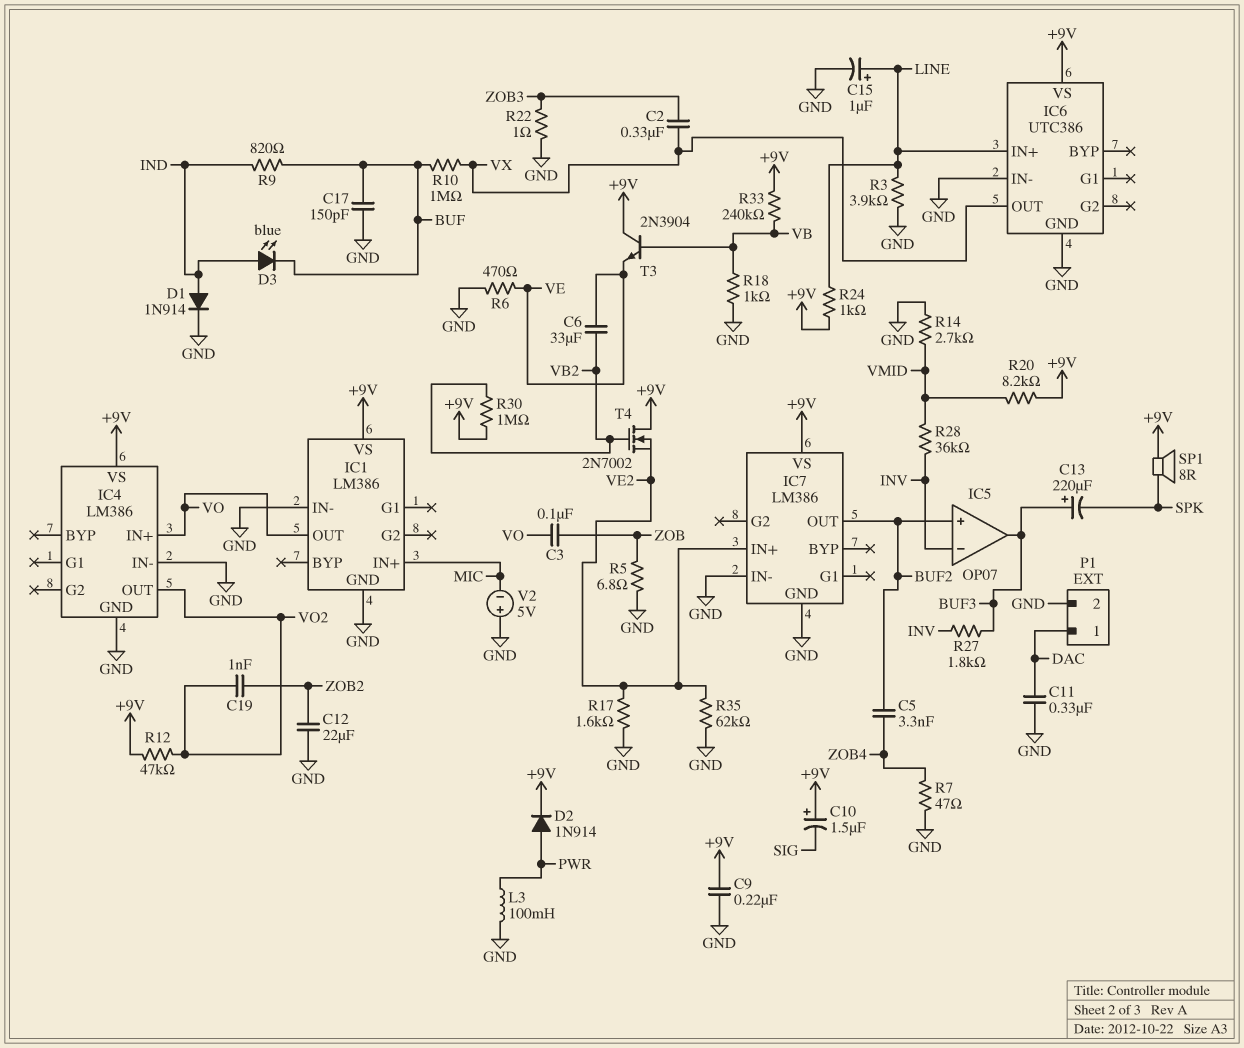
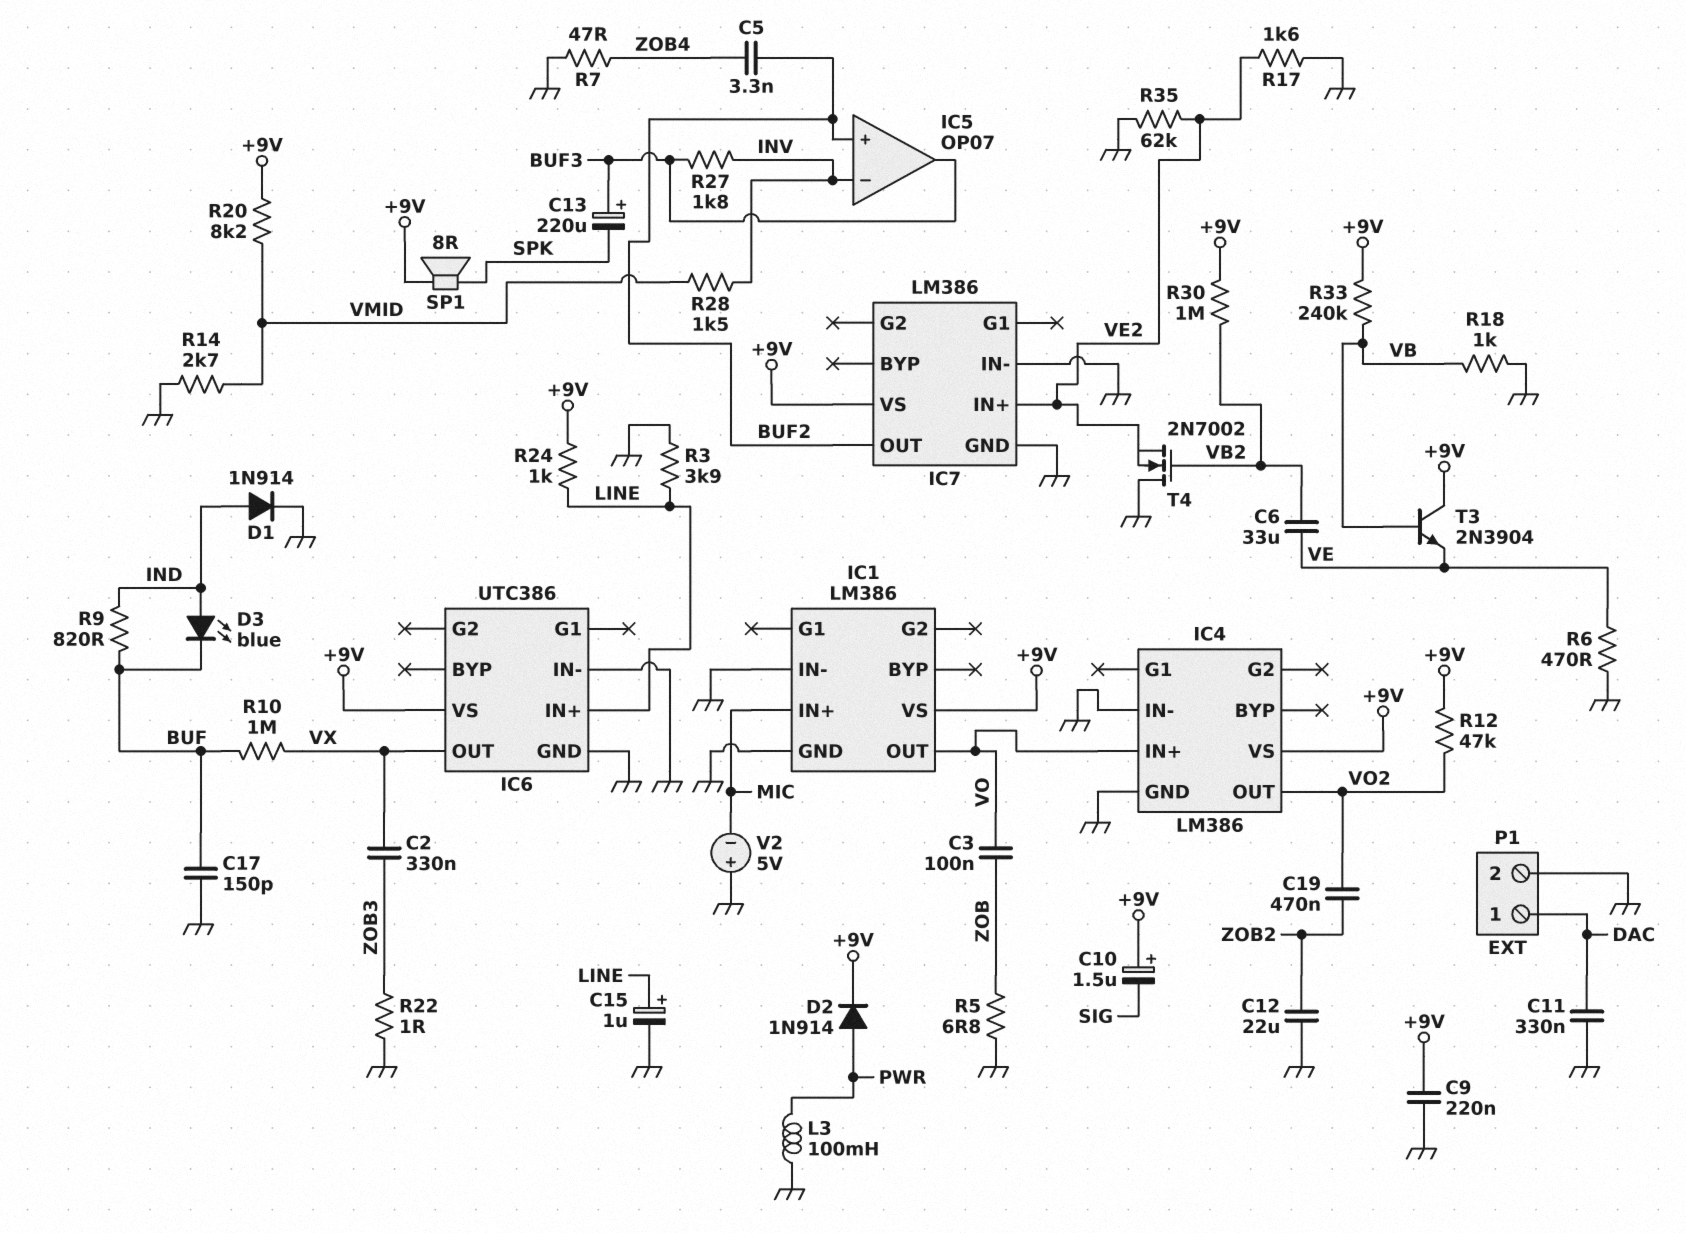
C19: 1nF (VO2, ZOB2) -> 470nF (VO2, ZOB2)
R28: 36k (INV, VMID) -> 1.5k (INV, VMID)
T4: NMOS 2N7002 (G VB2, D +9V, S VE2) -> NMOS 2N7002 (G VB2, D GND, S VE2)

